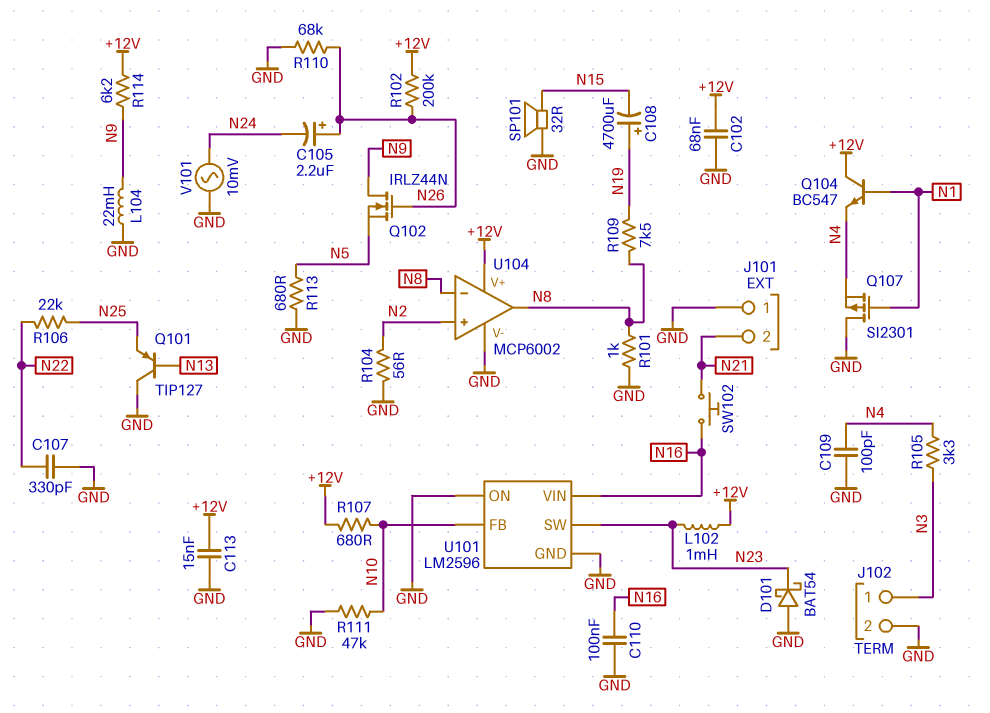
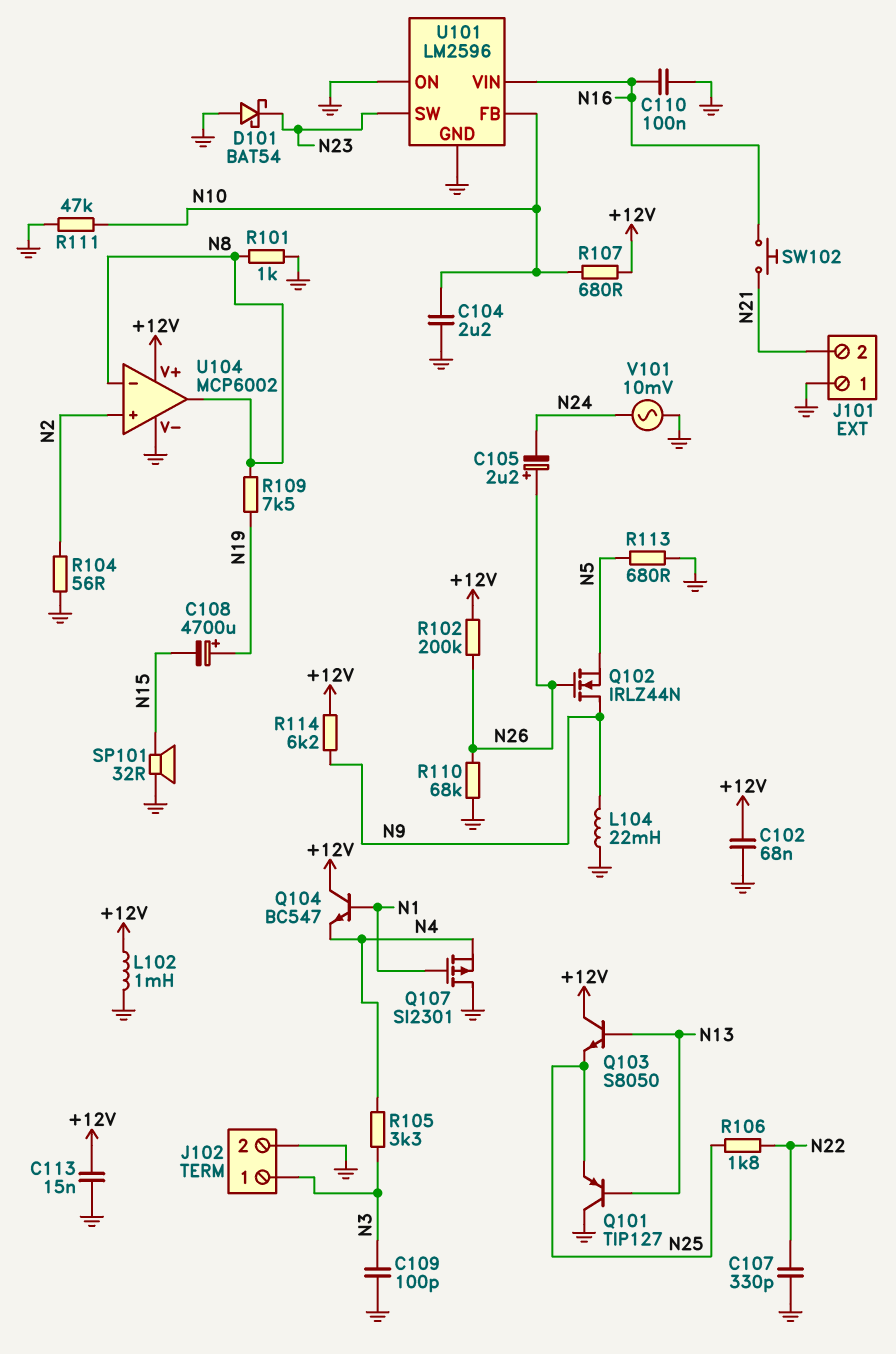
C104: none -> 2.2uF (GND, N10)
C109: 100pF (GND, N4) -> 100pF (GND, N3)
L102: 1mH (+12V, N23) -> 1mH (+12V, GND)
Q103: none -> NPN S8050 (B N13, C +12V, E N25)
R106: 22k (N22, N25) -> 1.8k (N22, N25)

